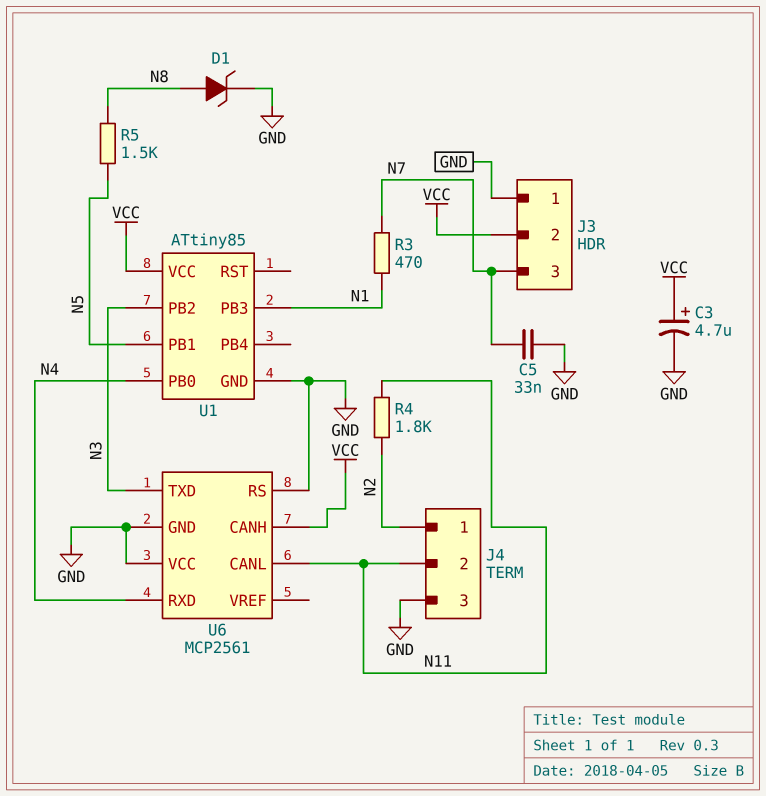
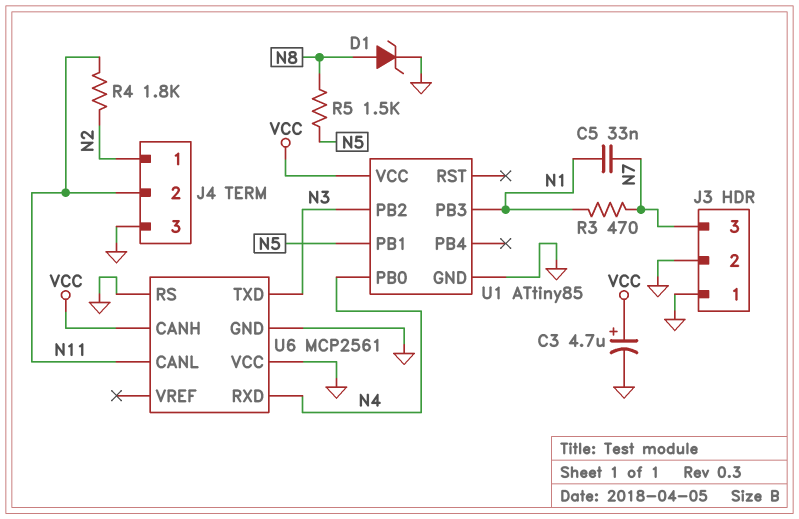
C5: 33nF (GND, N7) -> 33nF (N1, N7)
J3 pin 2: VCC -> GND

